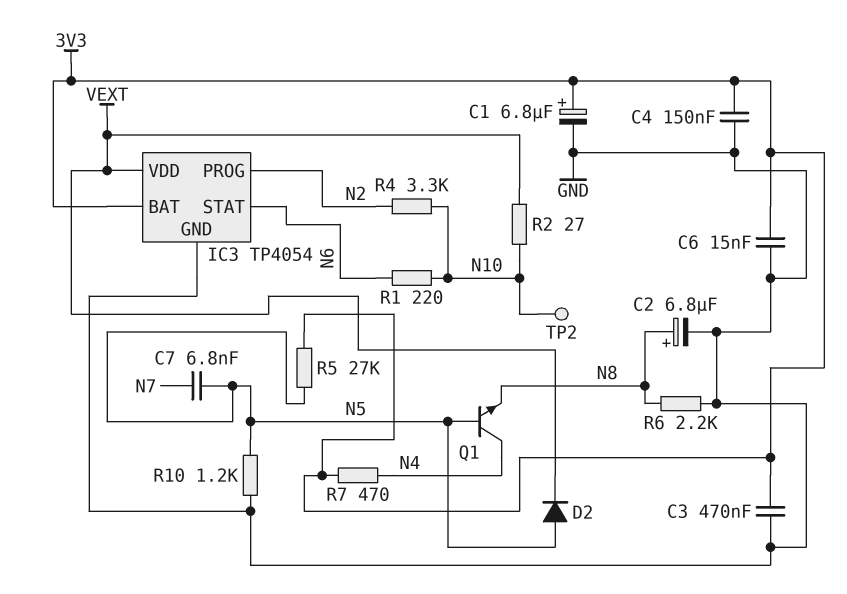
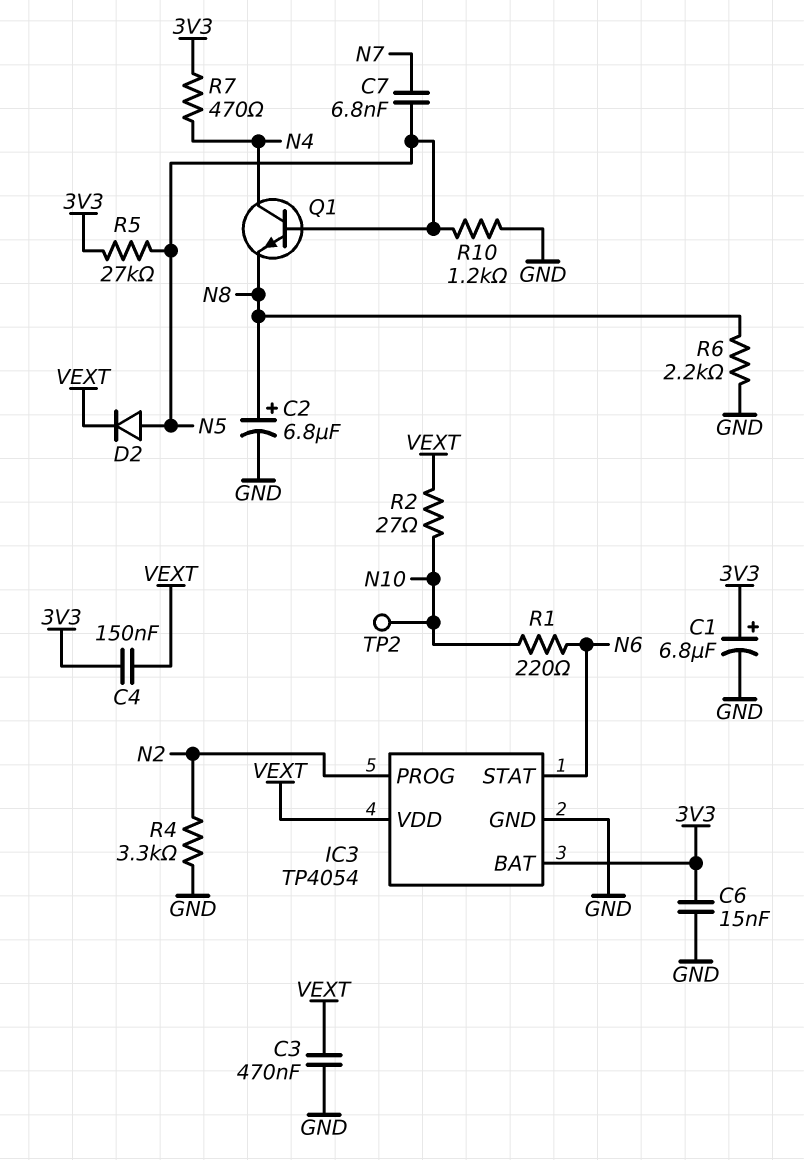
C3: 470nF (3V3, GND) -> 470nF (GND, VEXT)
C4: 150nF (3V3, GND) -> 150nF (3V3, VEXT)
R4: 3.3k (N2, N10) -> 3.3k (GND, N2)

